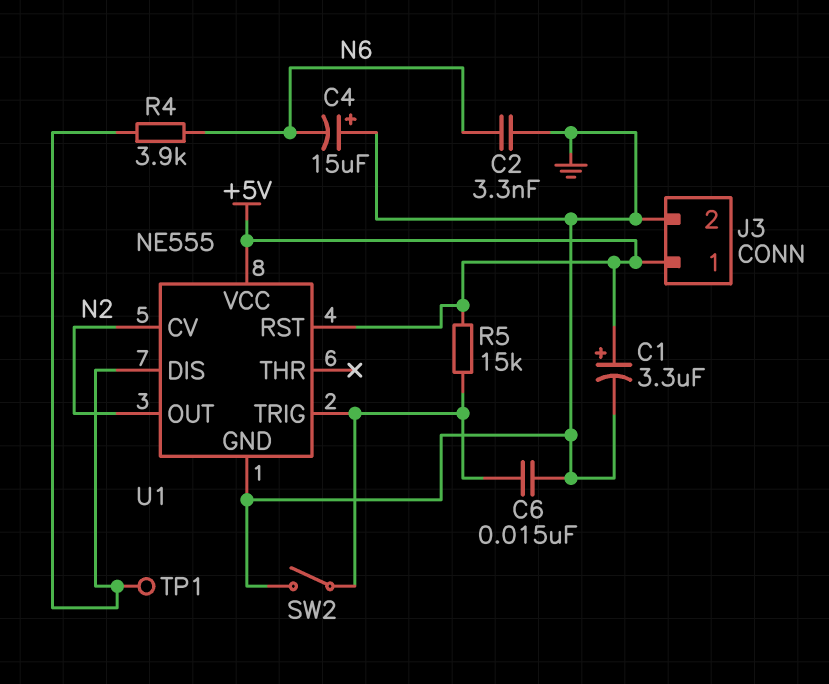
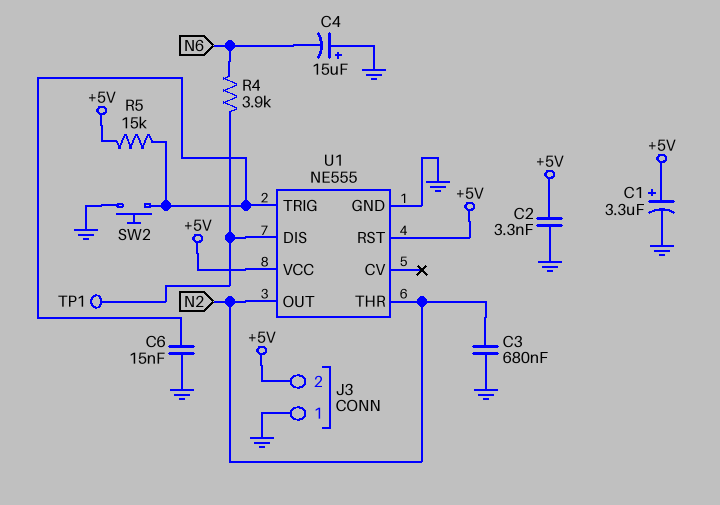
C2: 3.3nF (GND, N6) -> 3.3nF (+5V, GND)
C3: none -> 680nF (GND, N2)
J3 pin 1: +5V -> GND
J3 pin 2: GND -> +5V
SW2: switch (GND, U1/TRIG) -> button (GND, U1/TRIG)
U1 pin CV: N2 -> none
U1 pin THR: none -> N2

